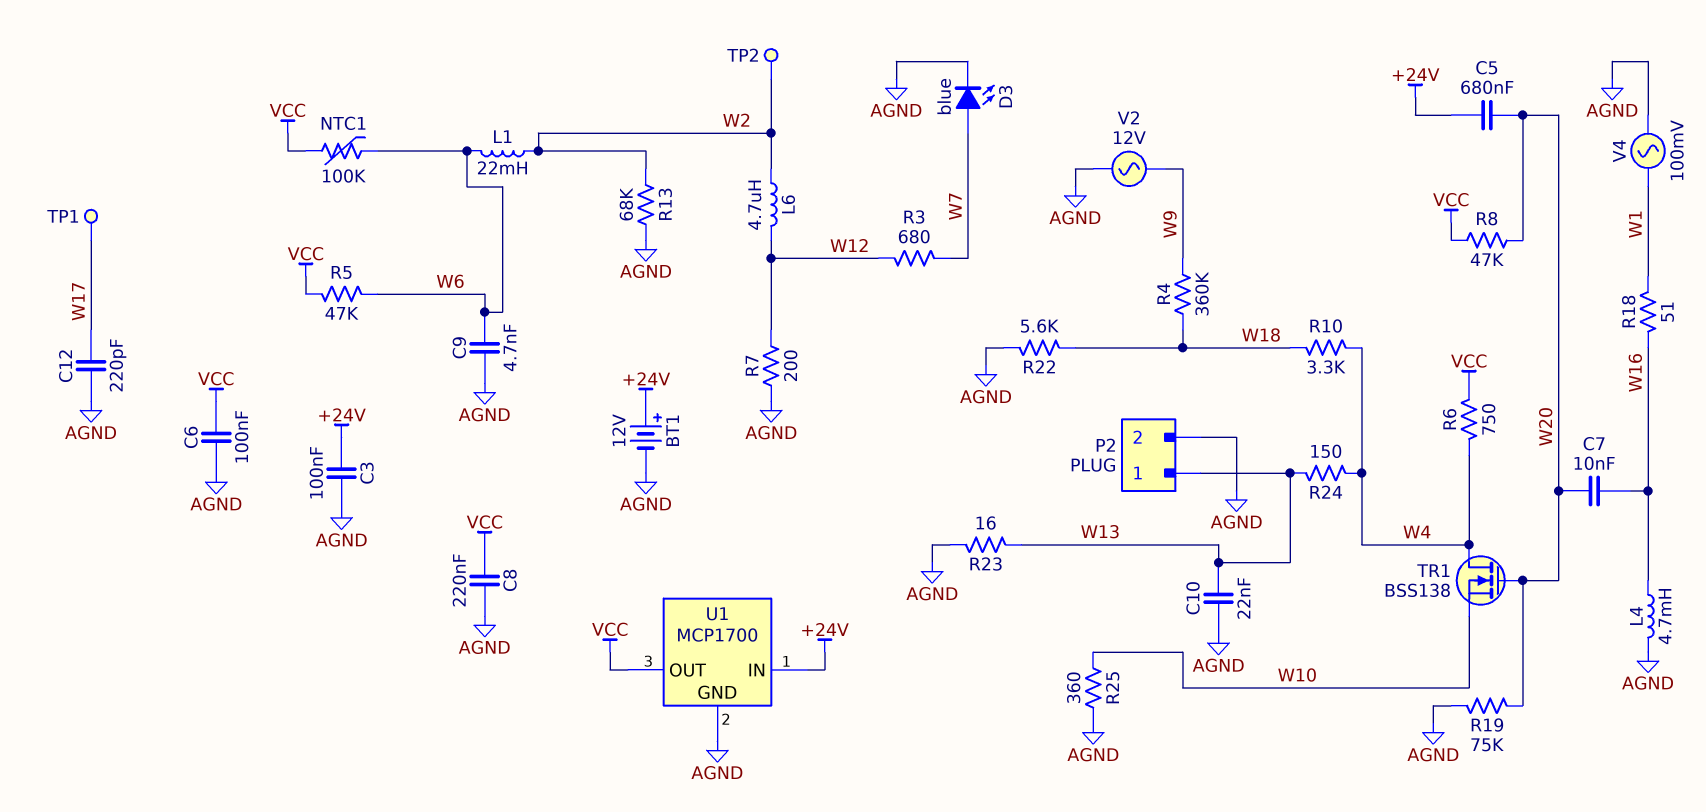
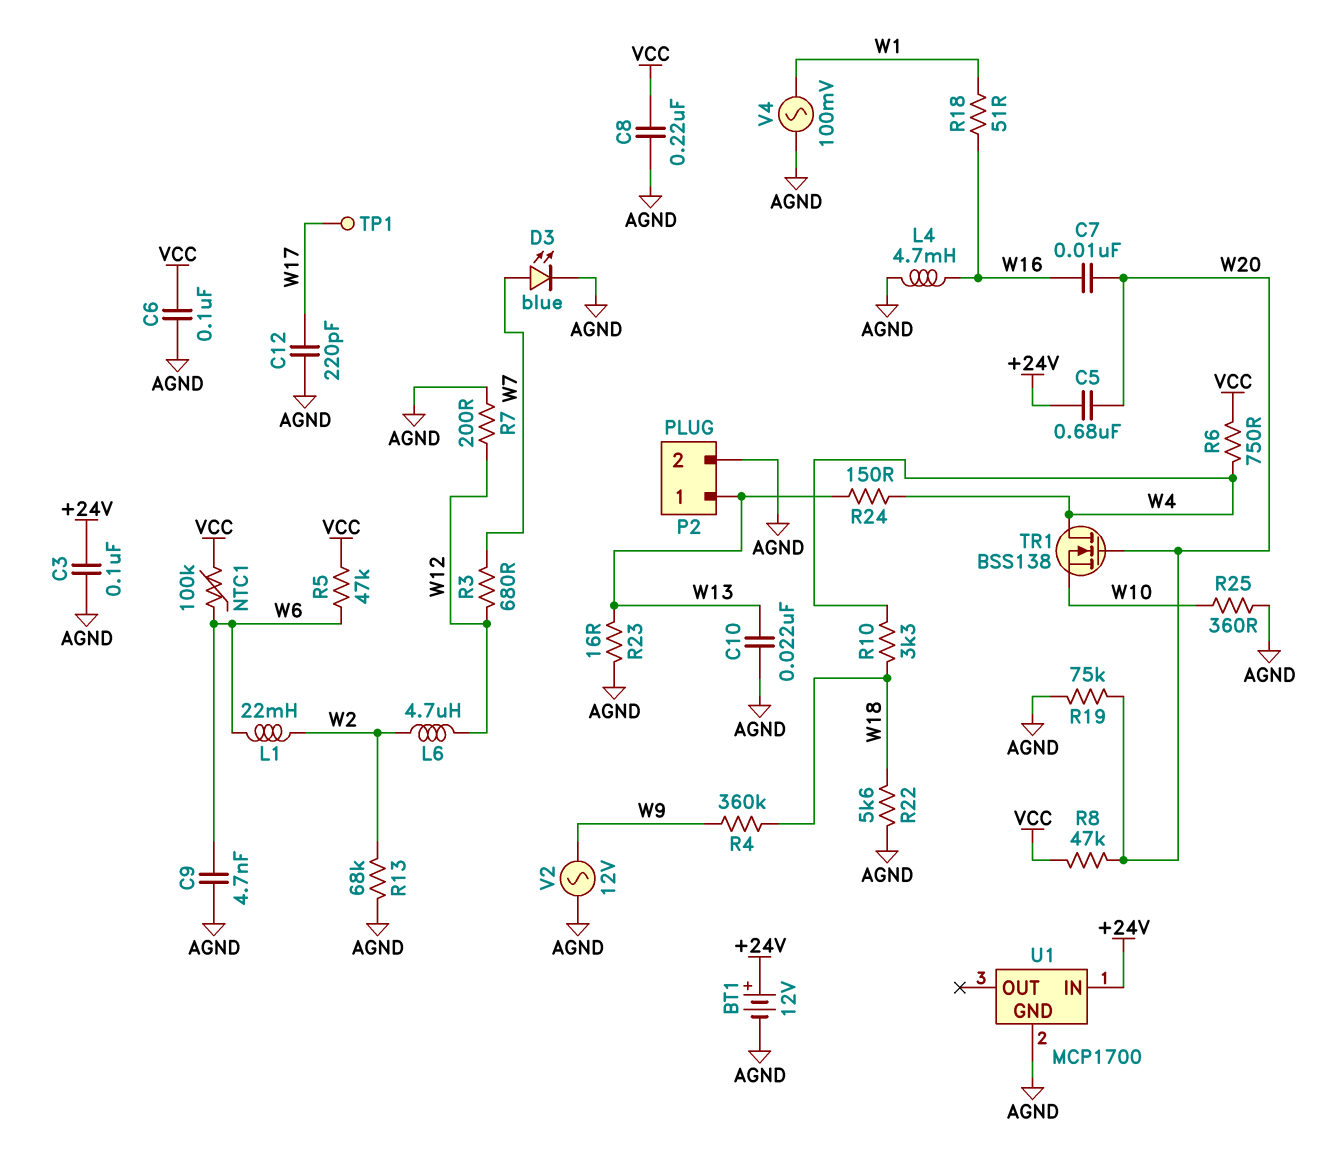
TP2: test point (W2) -> none
U1 pin OUT: VCC -> none

